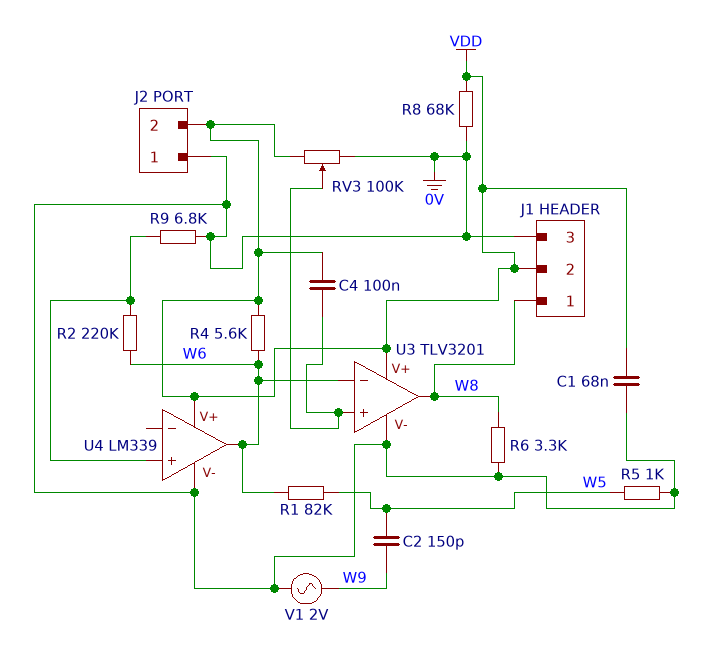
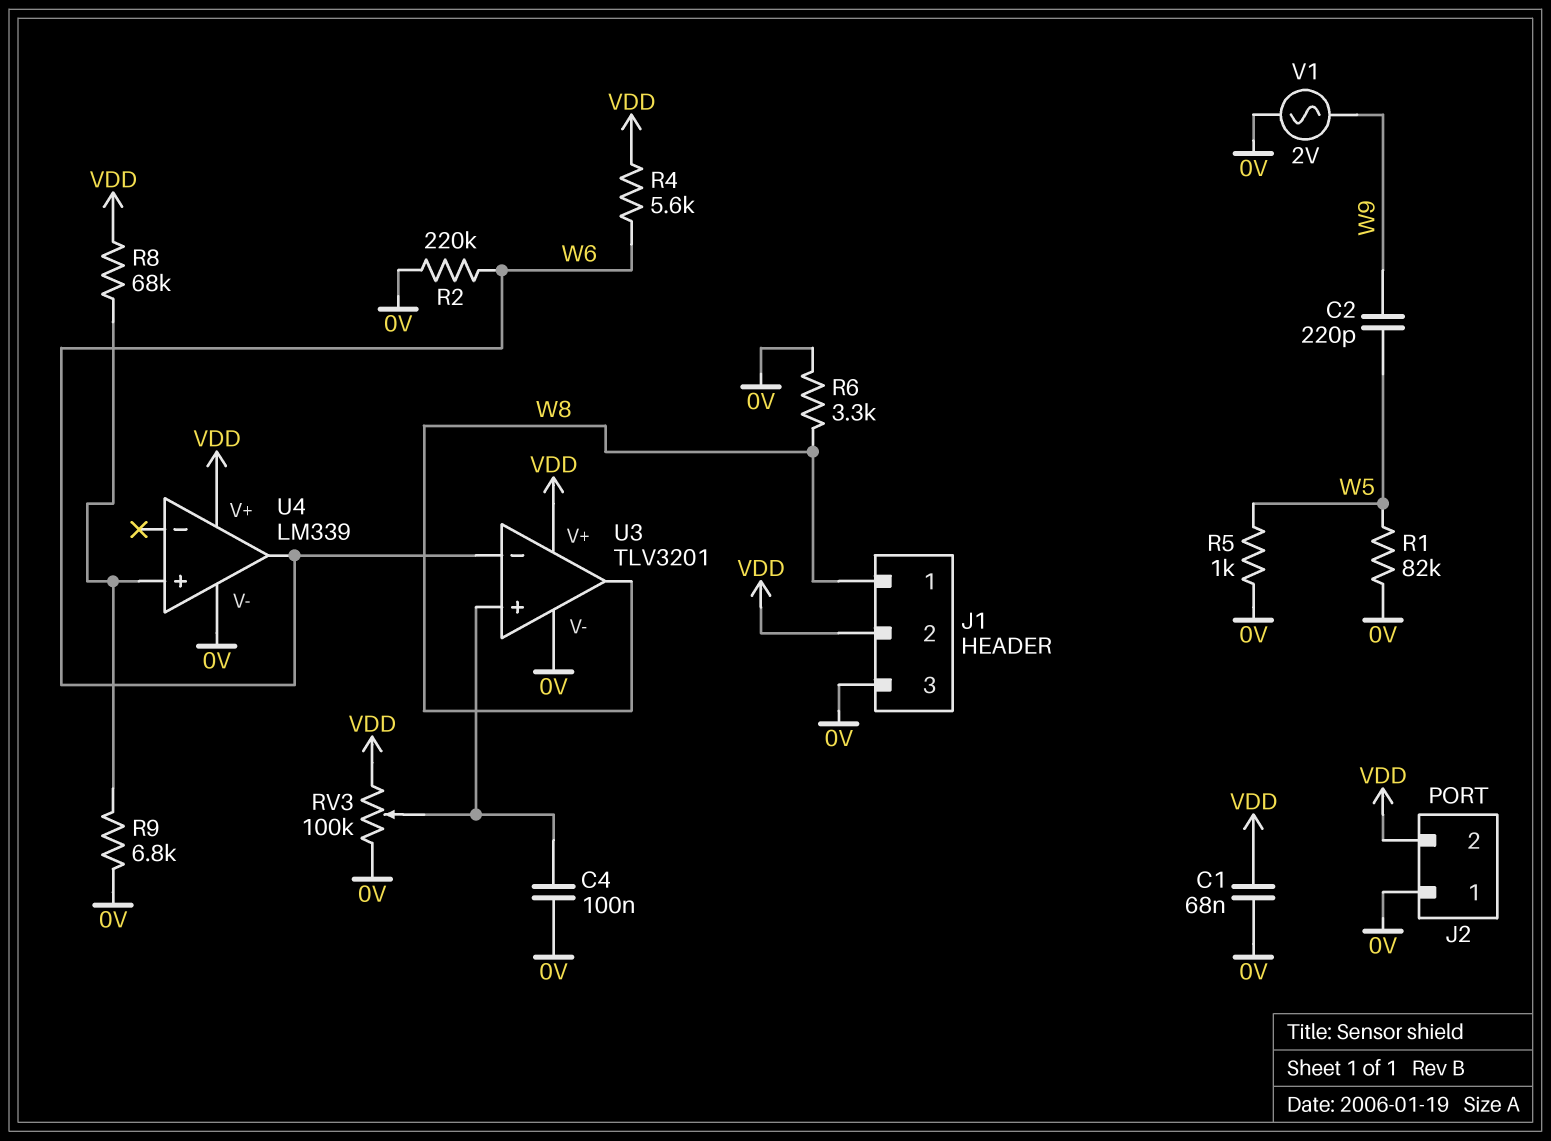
C2: 150pF (W5, W9) -> 220pF (W5, W9)
C4: 100nF (U3/in+, VDD) -> 100nF (0V, U3/in+)
R1: 82k (W5, W6) -> 82k (0V, W5)
R2: 220k (U4/in+, W6) -> 220k (0V, W6)
R8: 68k (0V, VDD) -> 68k (U4/in+, VDD)

